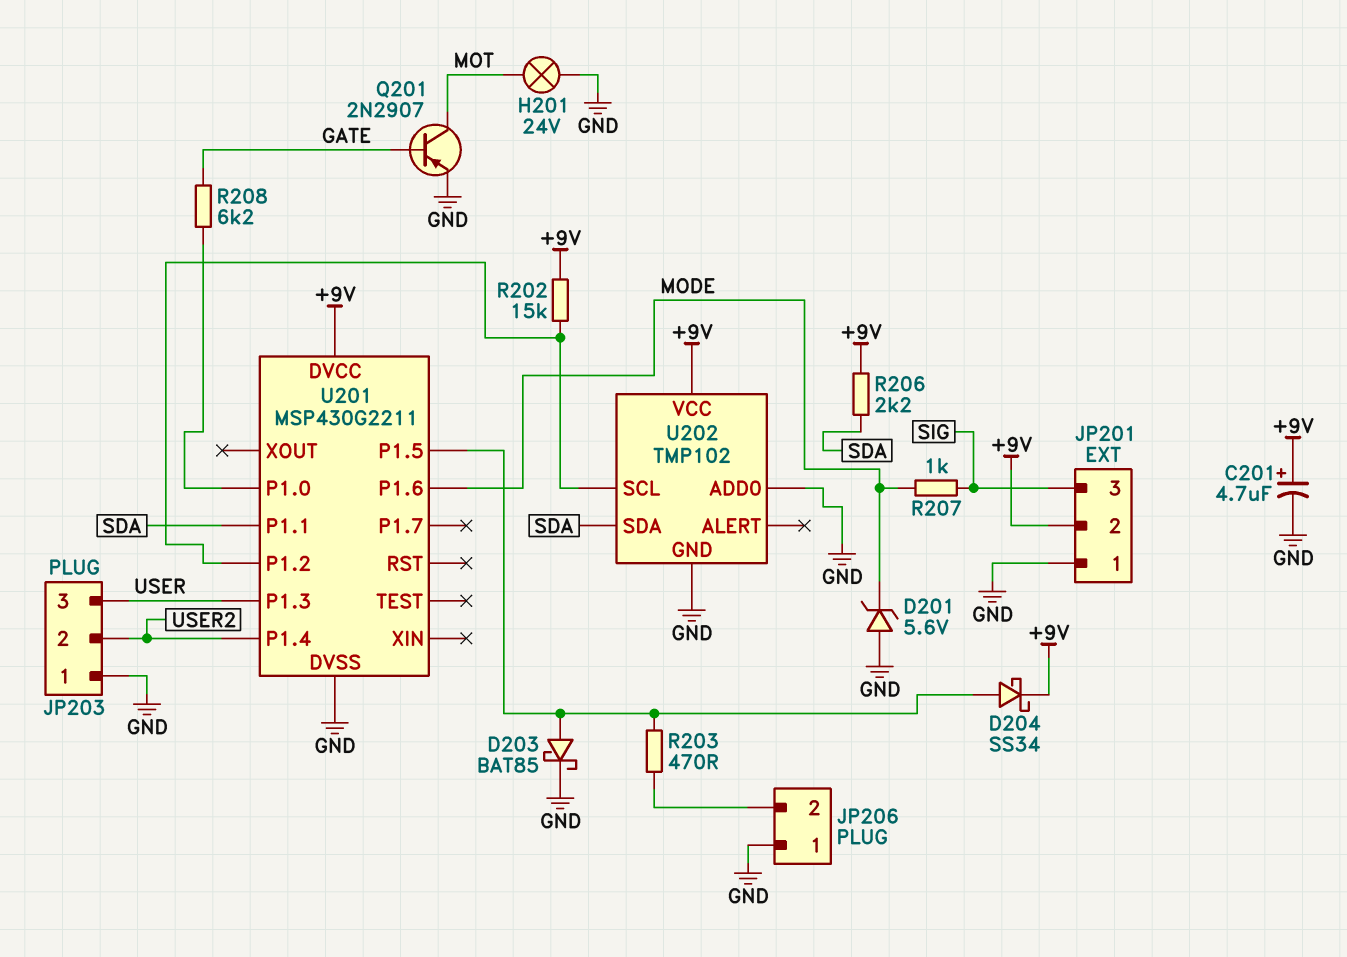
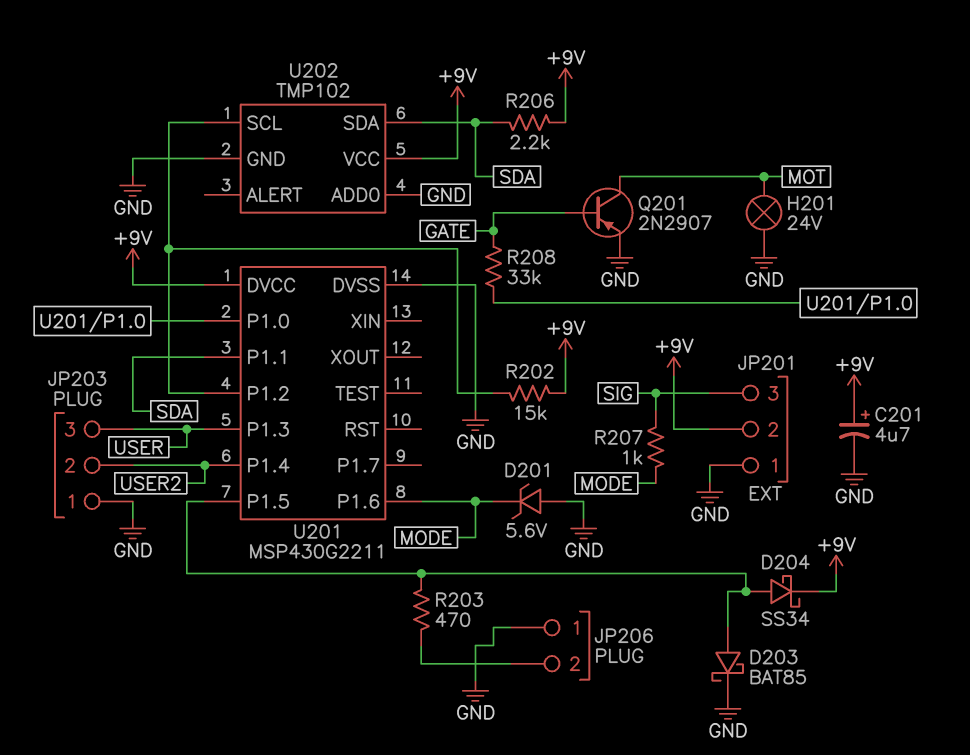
R208: 6.2k (GATE, U201/P1.0) -> 33k (GATE, U201/P1.0)

